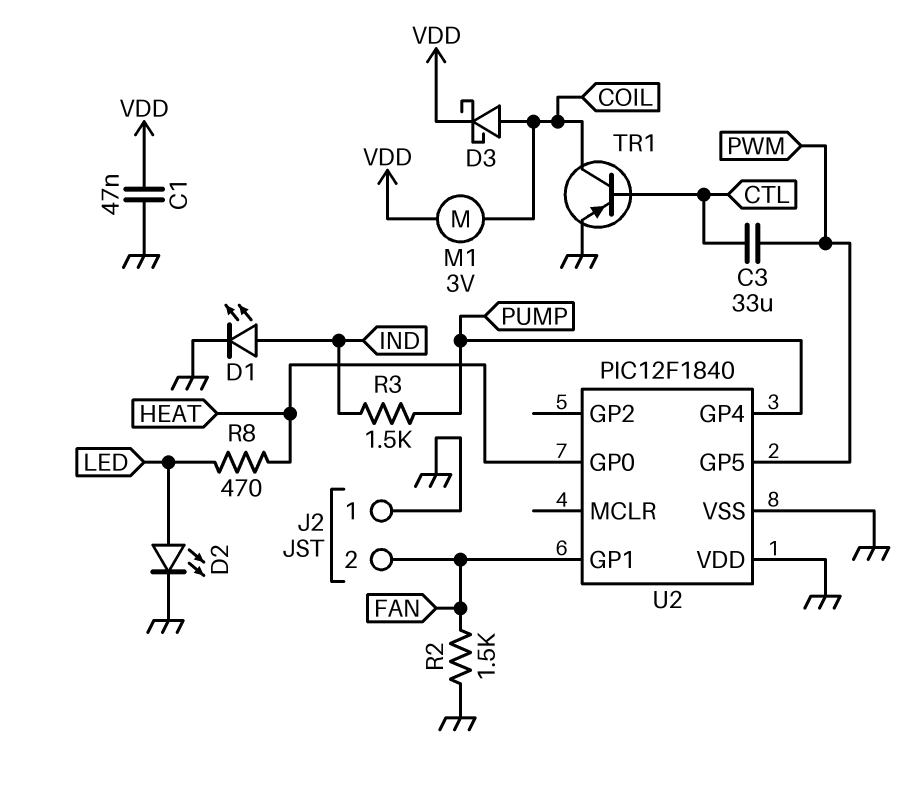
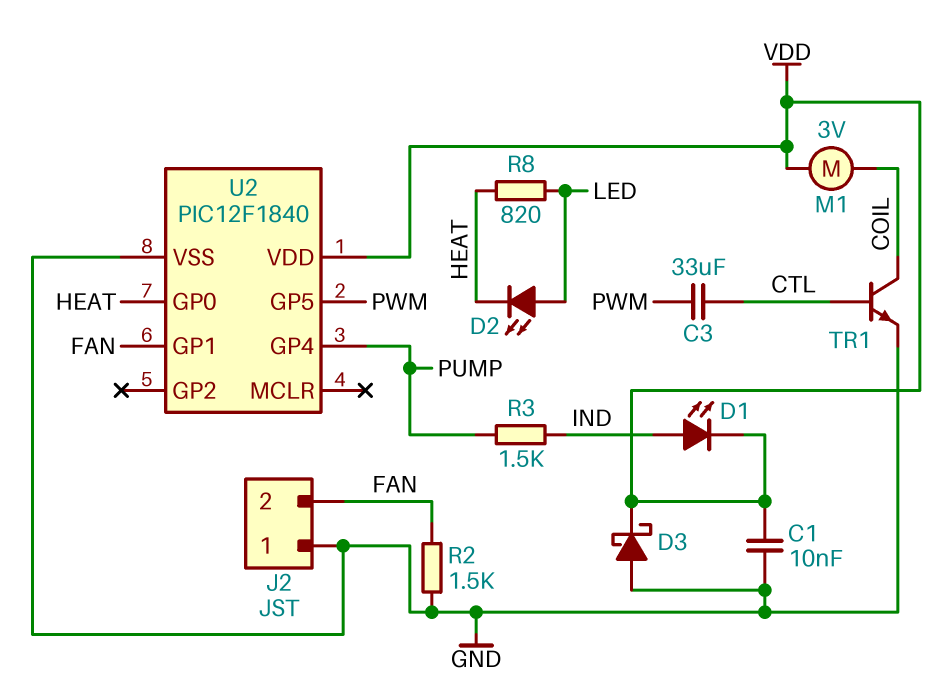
C1: 47nF (GND, VDD) -> 10nF (GND, VDD)
D1: LED (A IND, K GND) -> LED (A IND, K VDD)
D2: LED (A LED, K GND) -> LED (A LED, K HEAT)
D3: schottky (A COIL, K VDD) -> schottky (A GND, K VDD)
R8: 470 (HEAT, LED) -> 820 (HEAT, LED)
TR1: PNP (B CTL, C COIL, E GND) -> NPN (B CTL, C COIL, E GND)
U2 pin VDD: GND -> VDD

